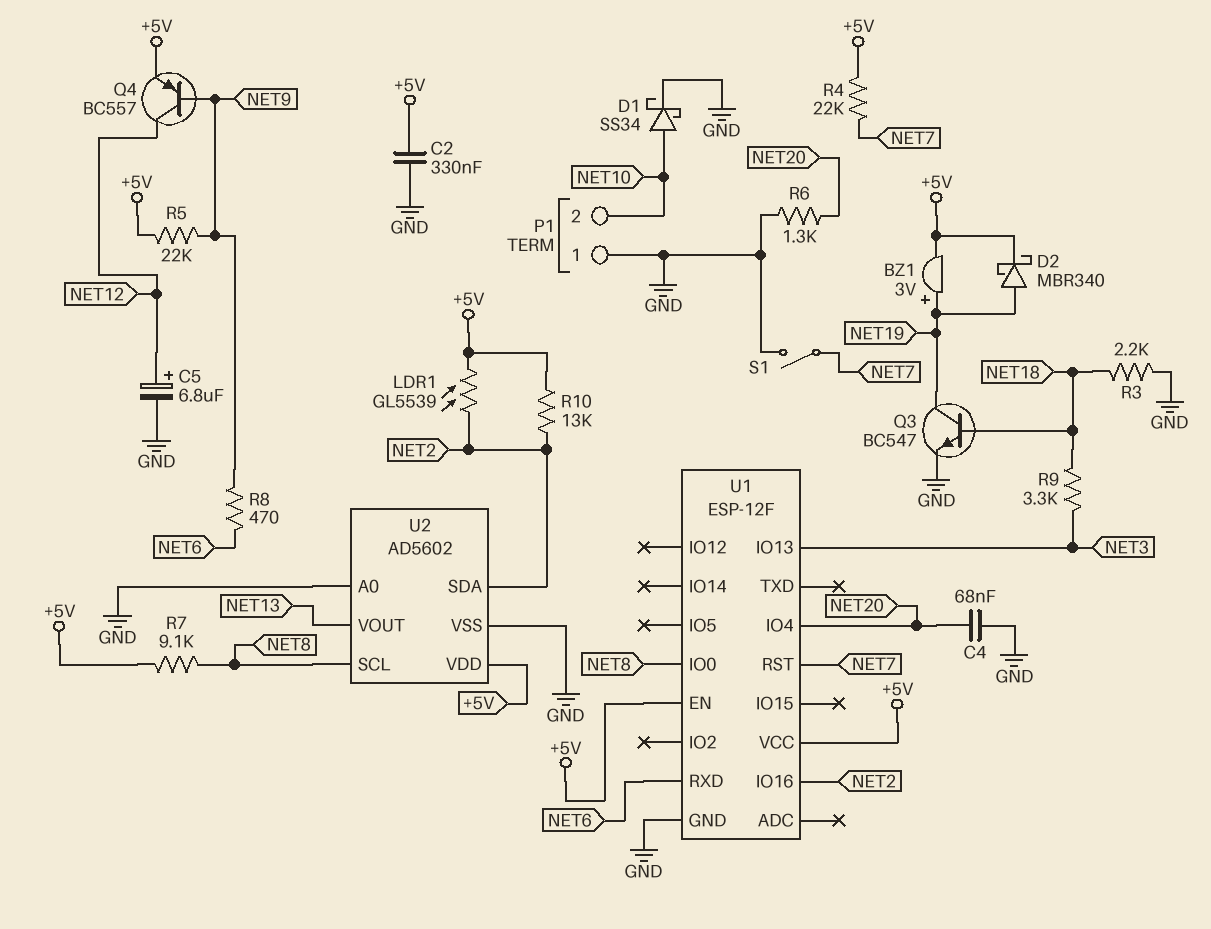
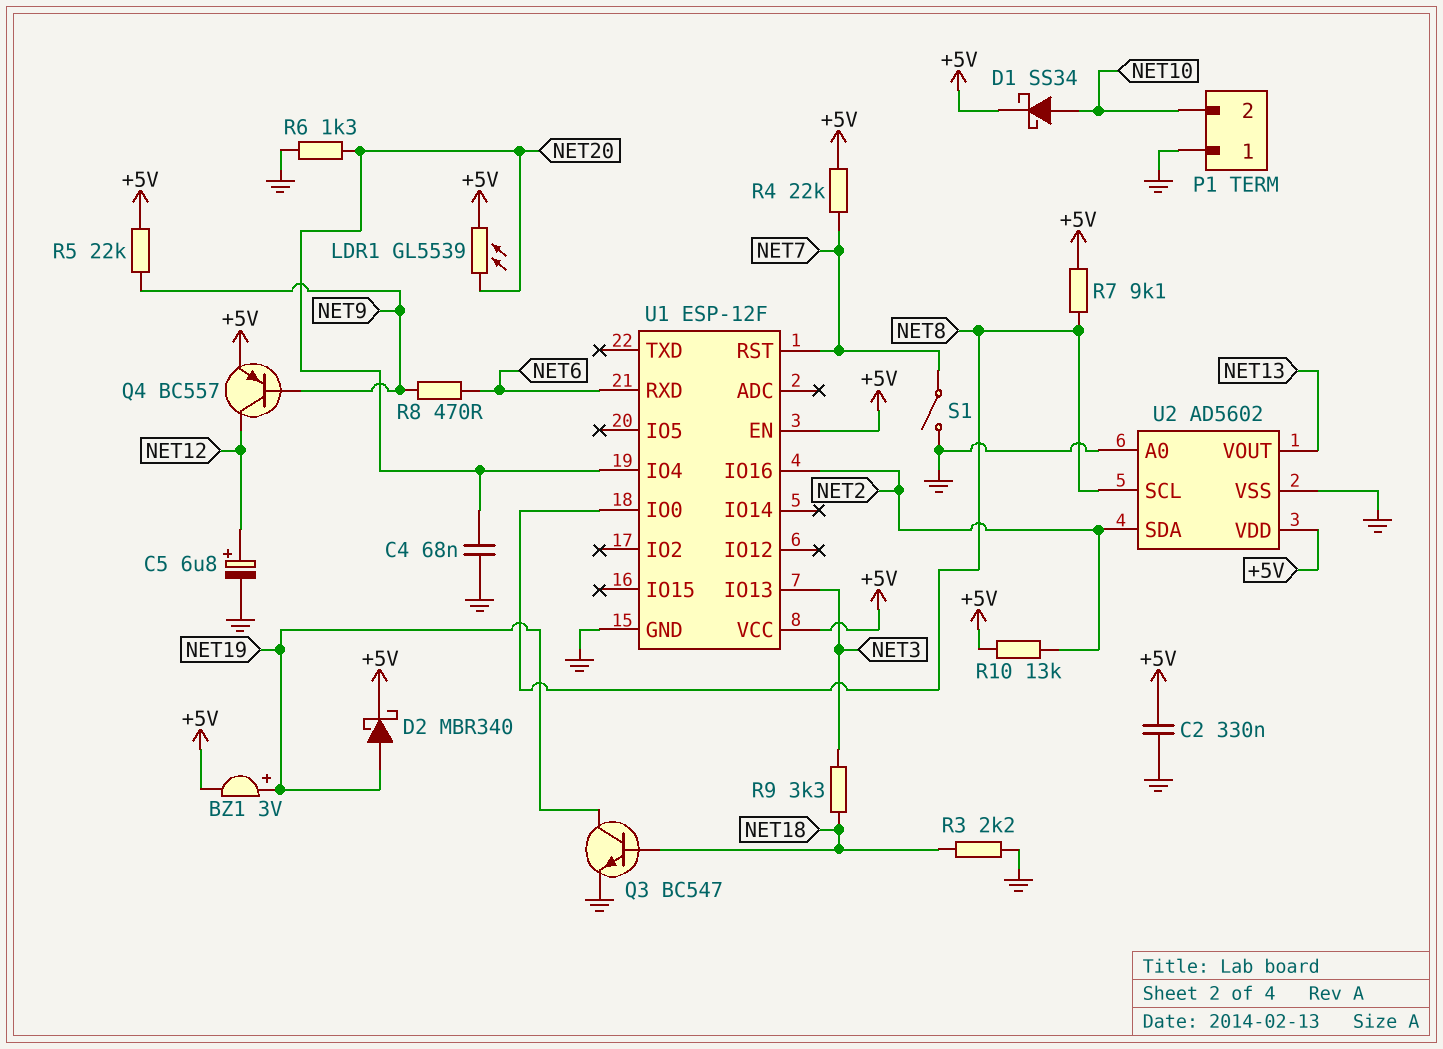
D1: schottky SS34 (A NET10, K GND) -> schottky SS34 (A NET10, K +5V)
LDR1: GL5539 (+5V, NET2) -> GL5539 (+5V, NET20)

